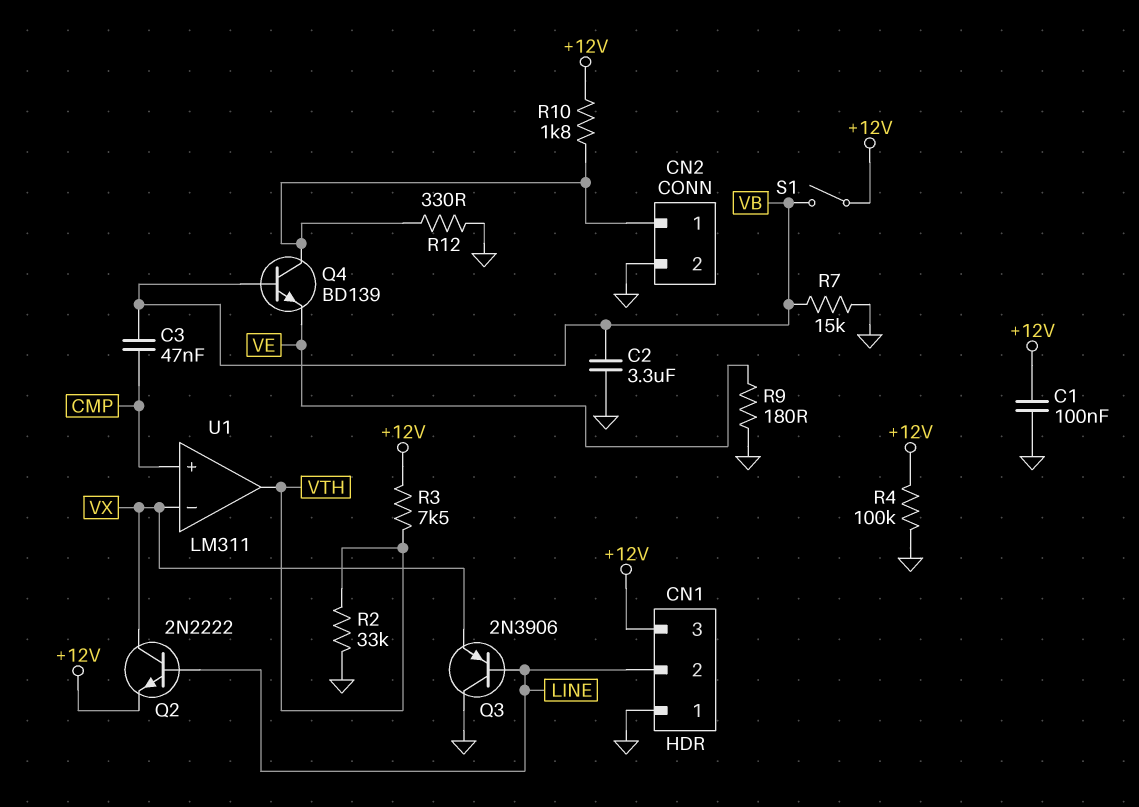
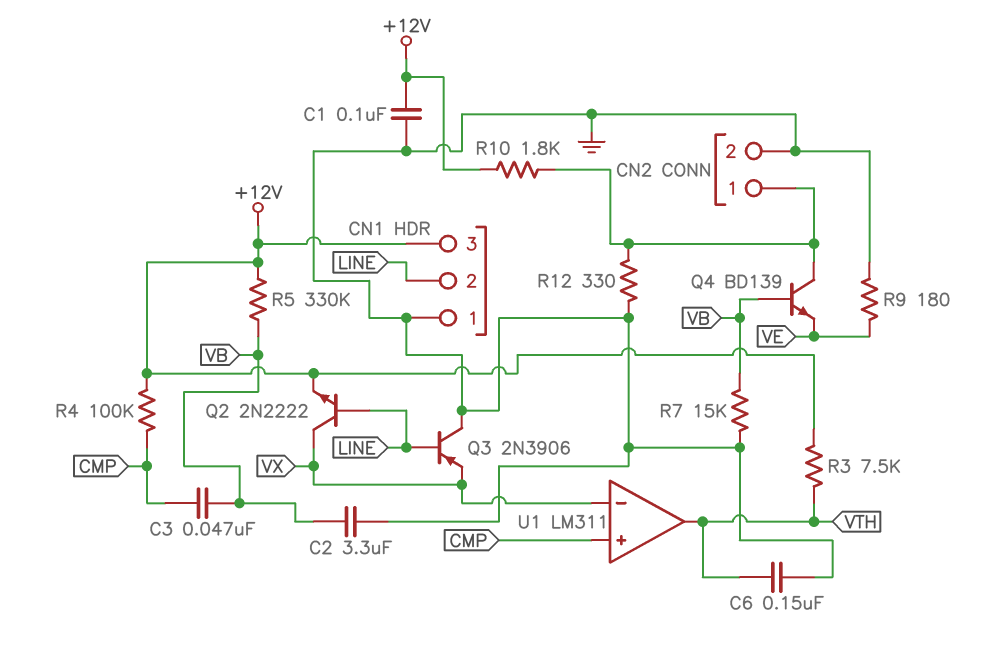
C6: none -> 150nF (GND, VTH)
R2: 33k (GND, VTH) -> none
R4: 100k (+12V, GND) -> 100k (+12V, CMP)
R5: none -> 330k (+12V, VB)
S1: switch (+12V, VB) -> none

